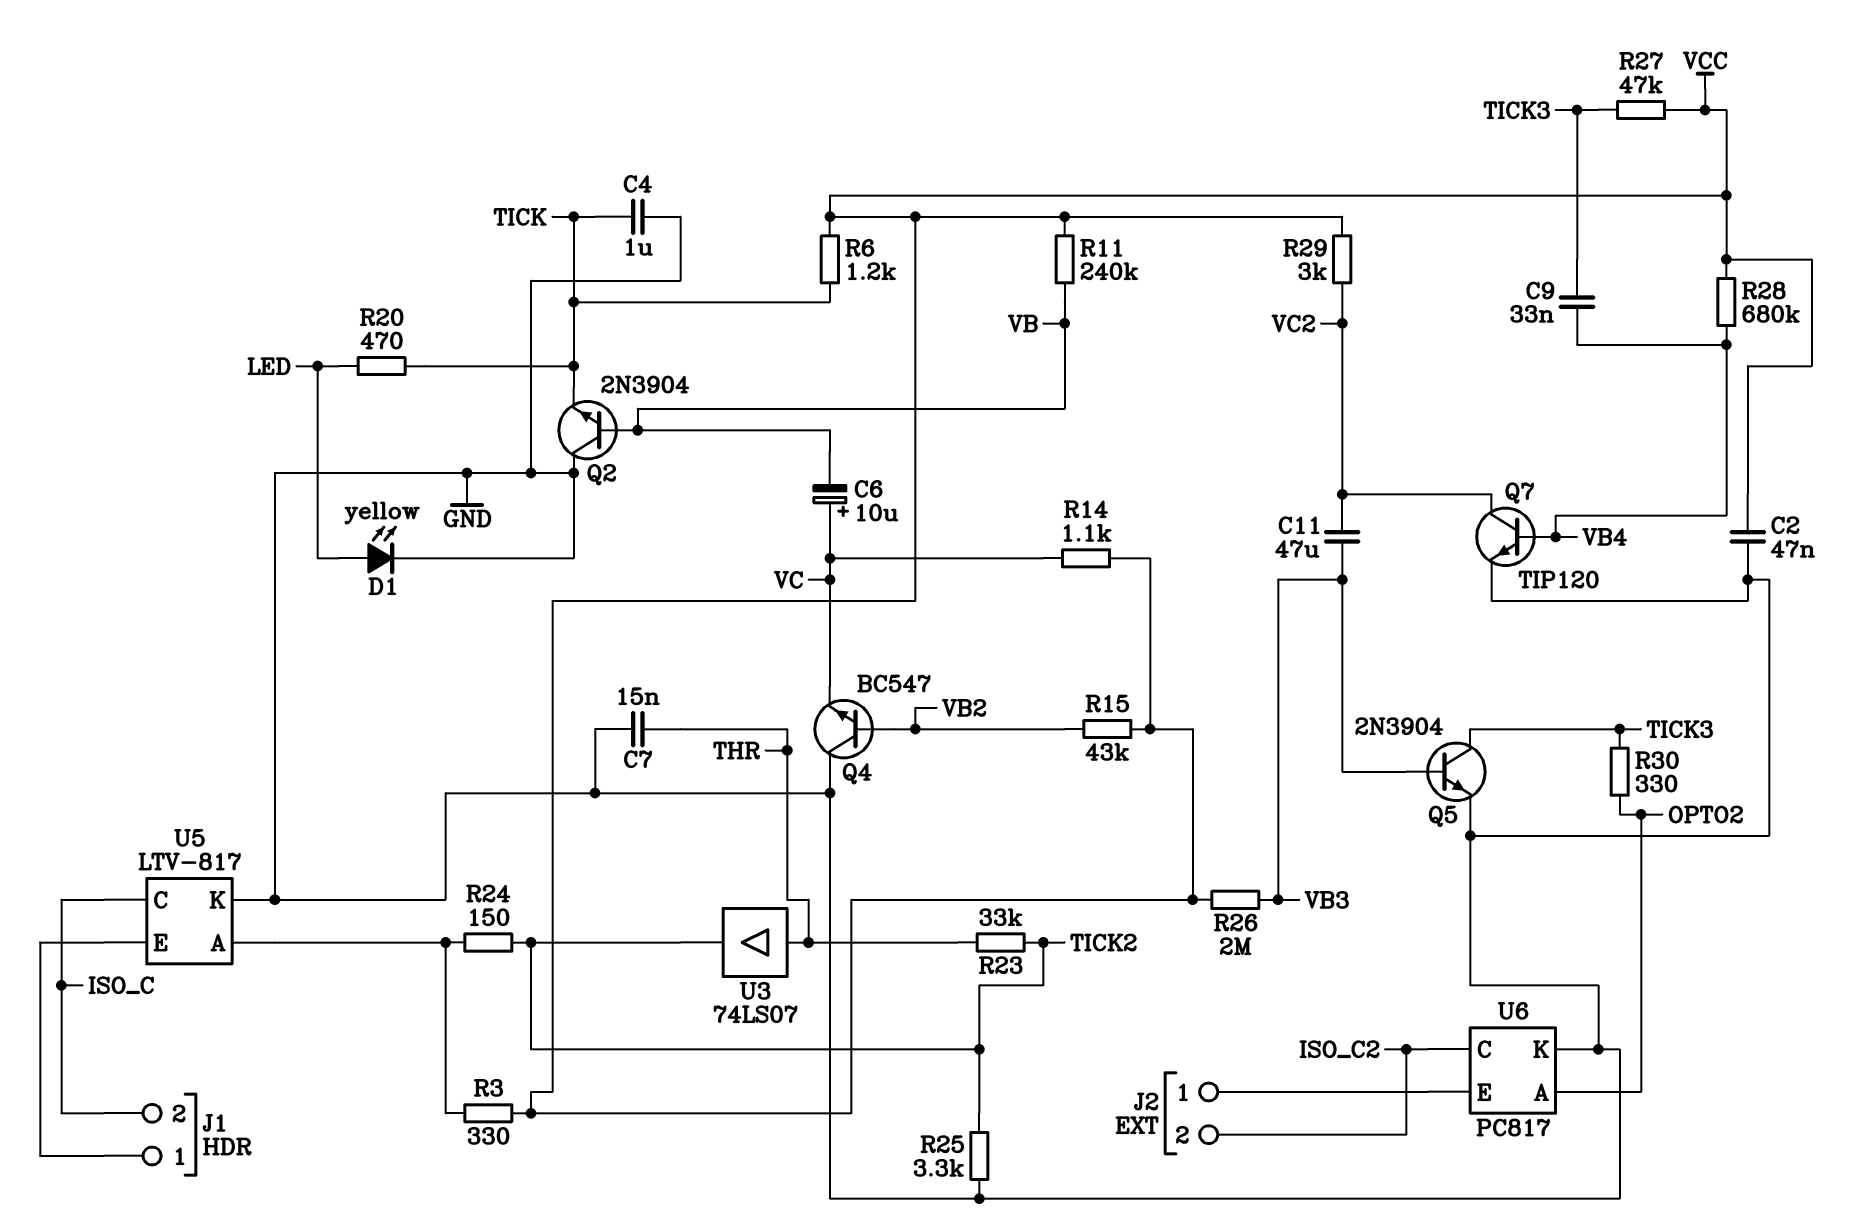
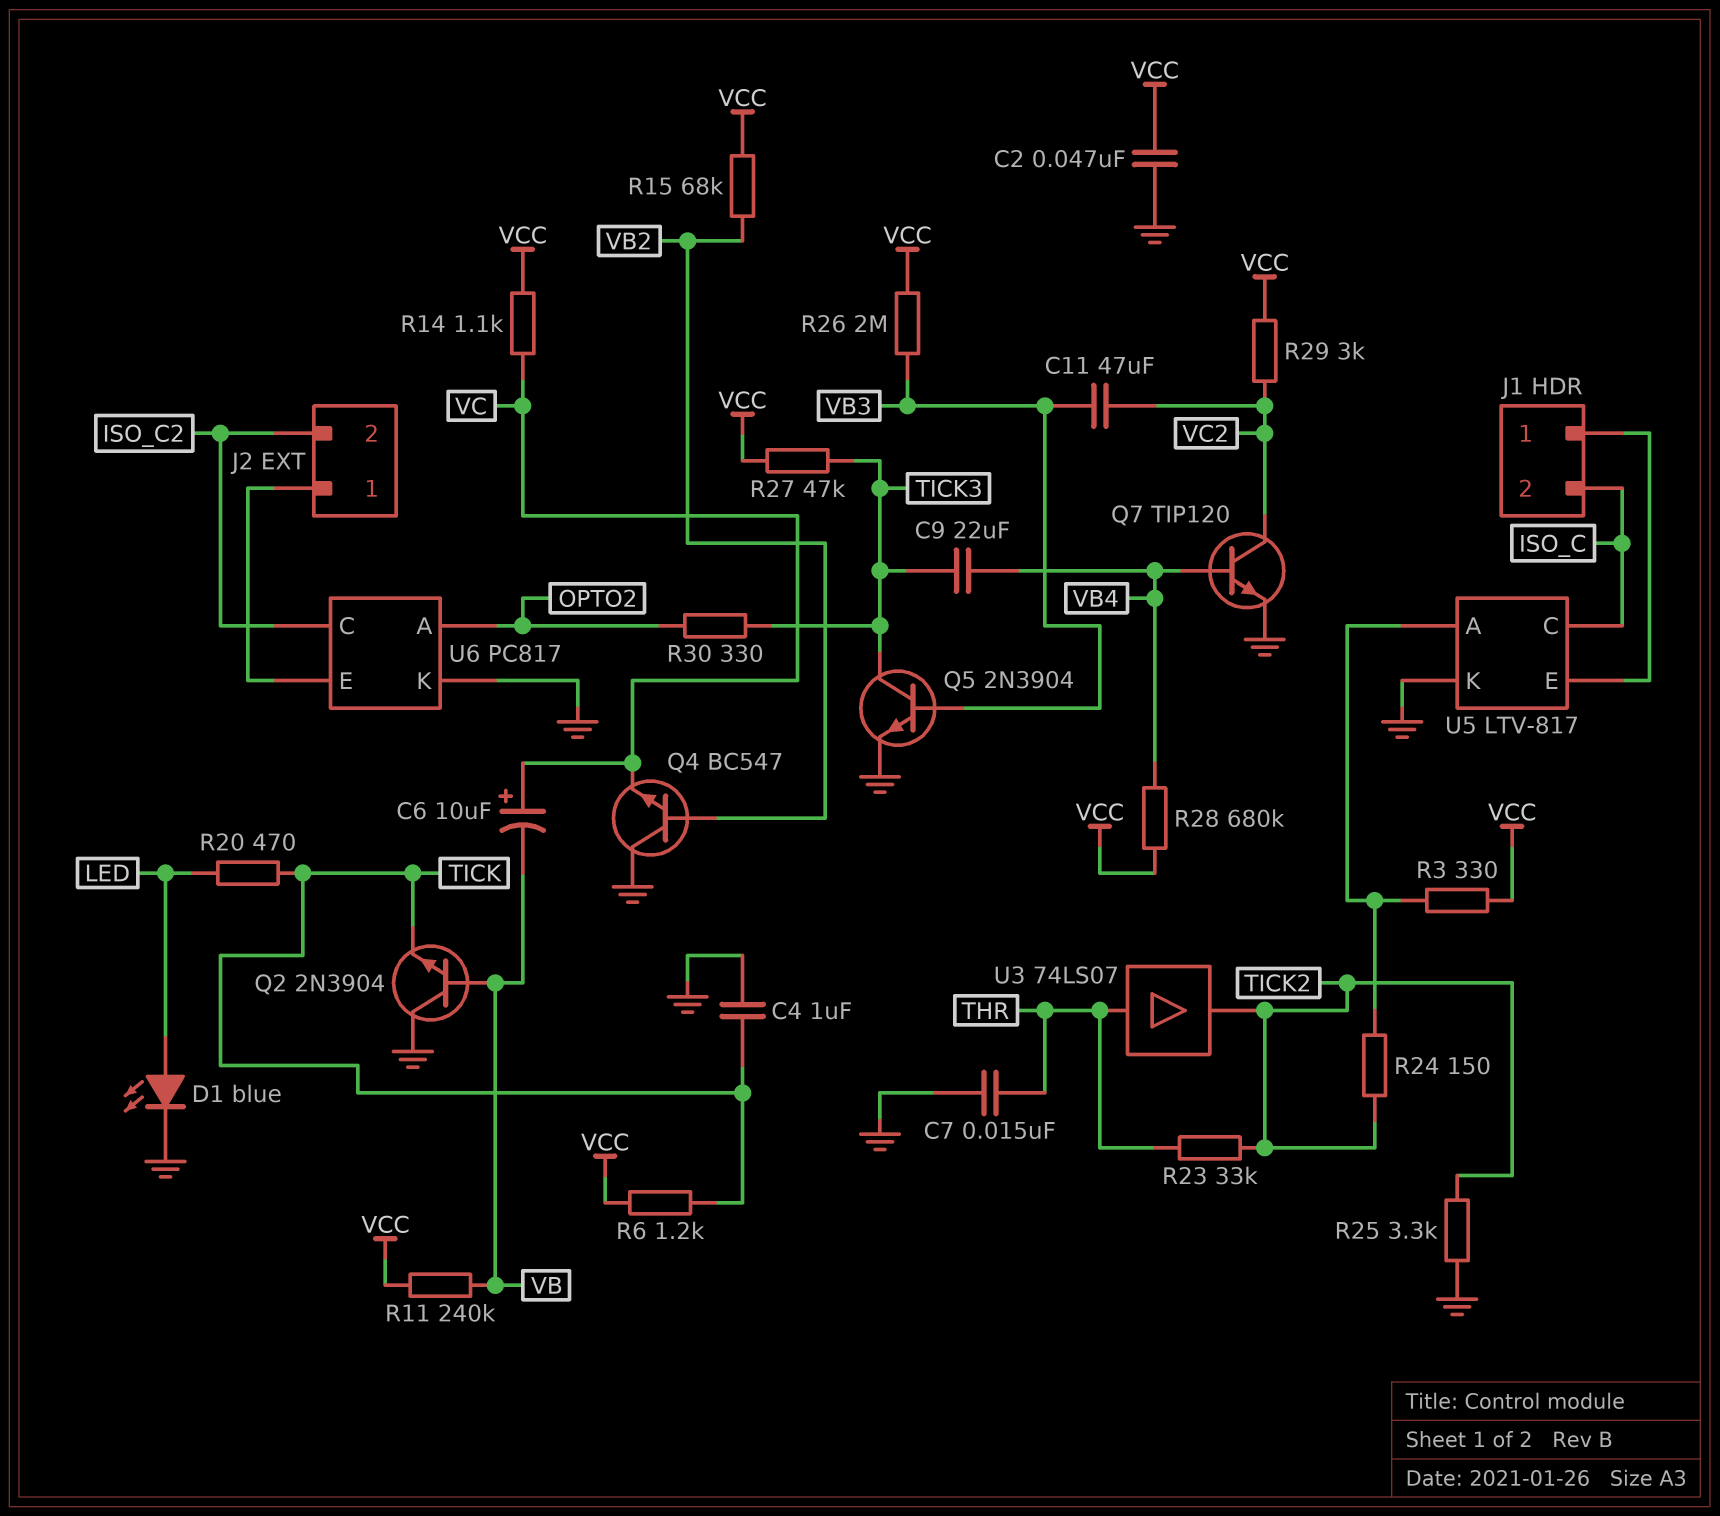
C9: 33nF (TICK3, VB4) -> 22uF (TICK3, VB4)
D1: LED yellow (A LED, K GND) -> LED blue (A LED, K GND)
R15: 43k (VB2, VCC) -> 68k (VB2, VCC)

